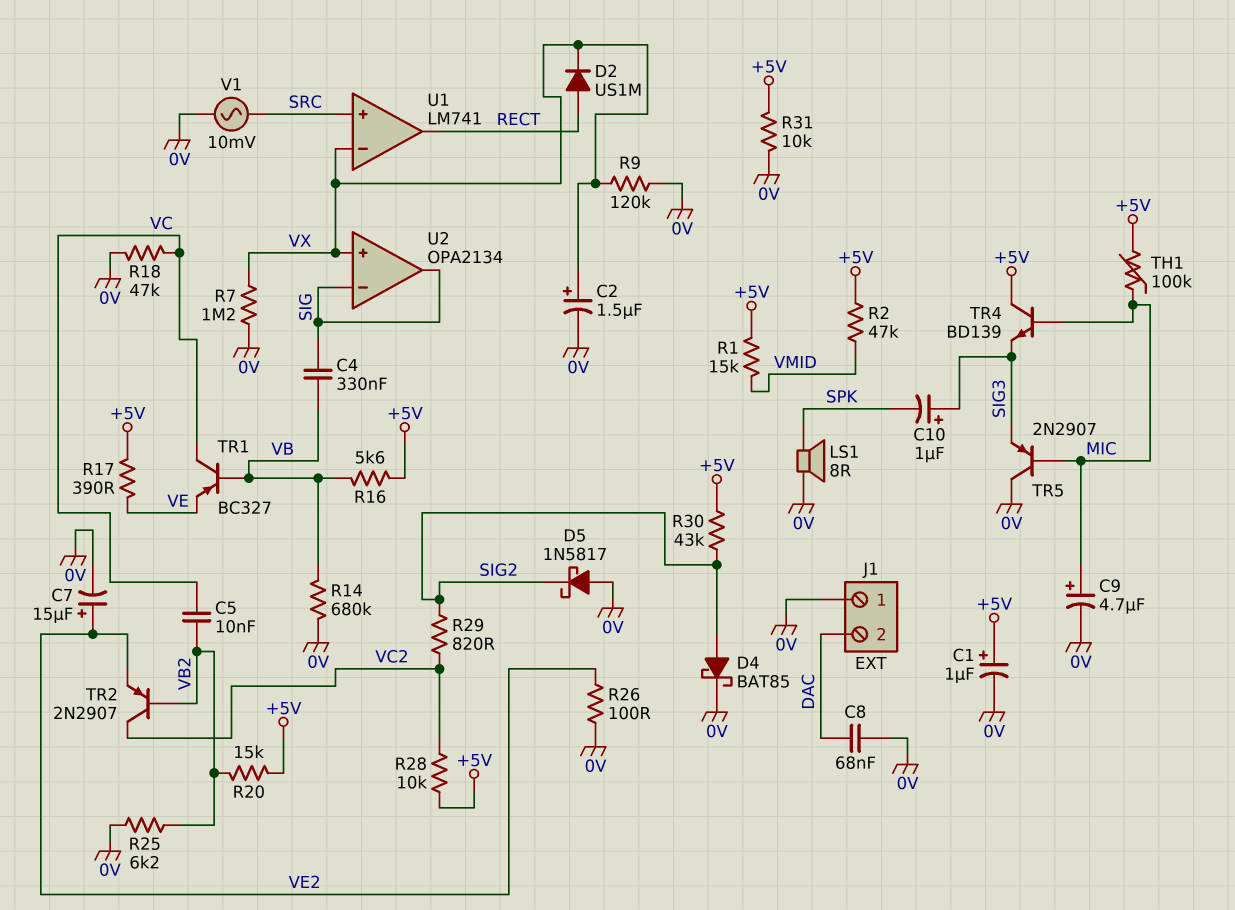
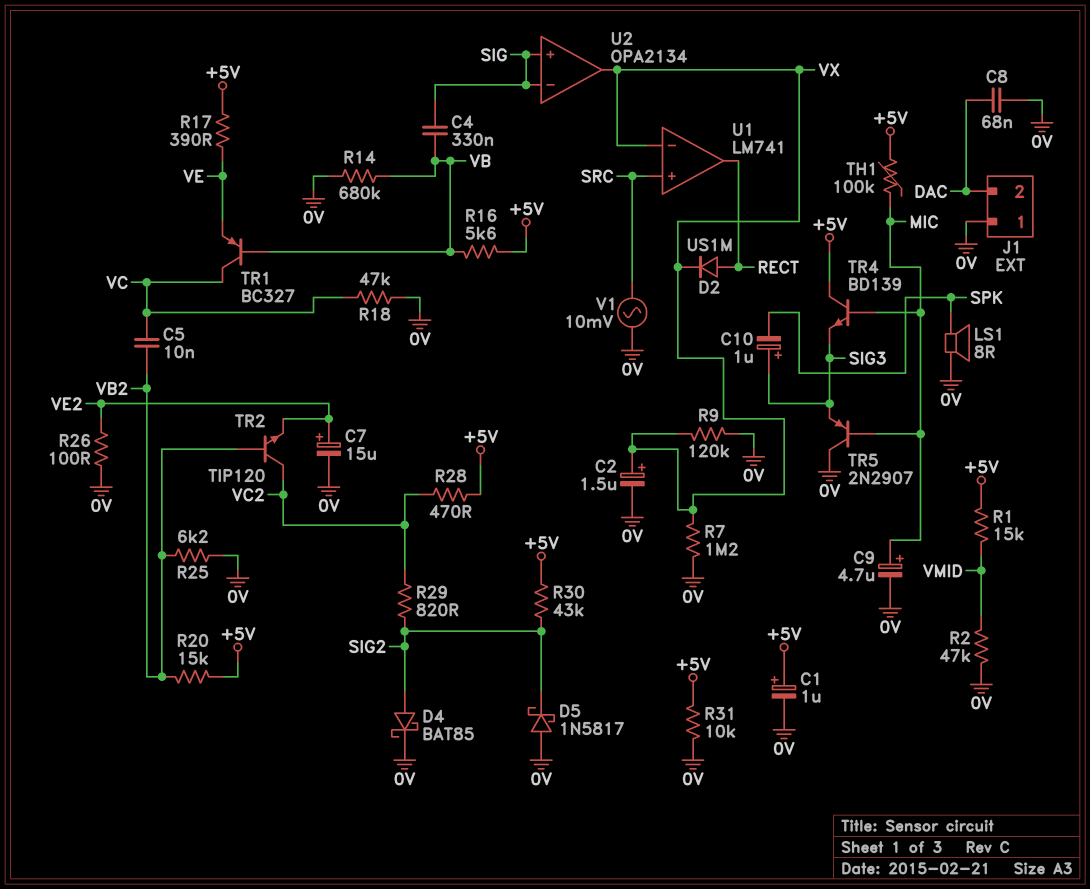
R2: 47k (+5V, VMID) -> 47k (0V, VMID)
R28: 10k (+5V, VC2) -> 470 (+5V, VC2)
TR2: PNP 2N2907 (B VB2, C VC2, E VE2) -> NPN TIP120 (B VB2, C VC2, E VE2)
U2 pin in+: VX -> SIG
U2 pin out: SIG -> VX

